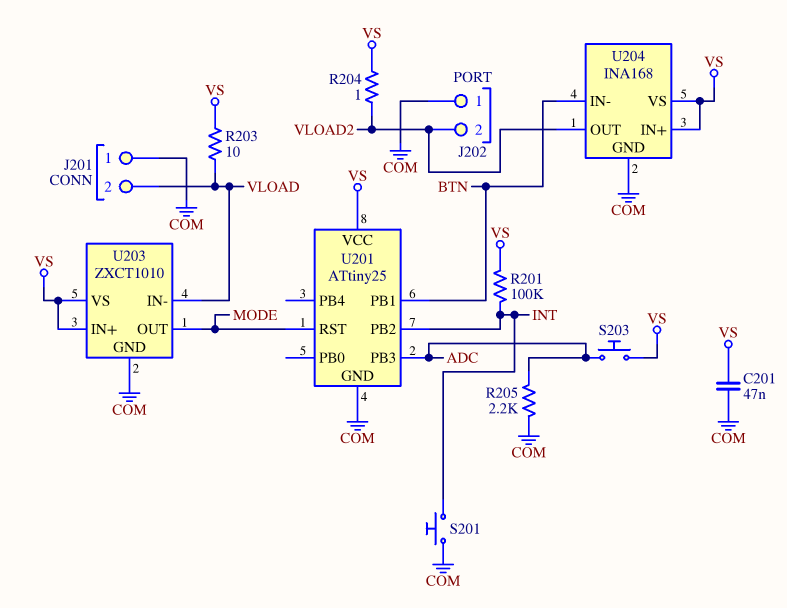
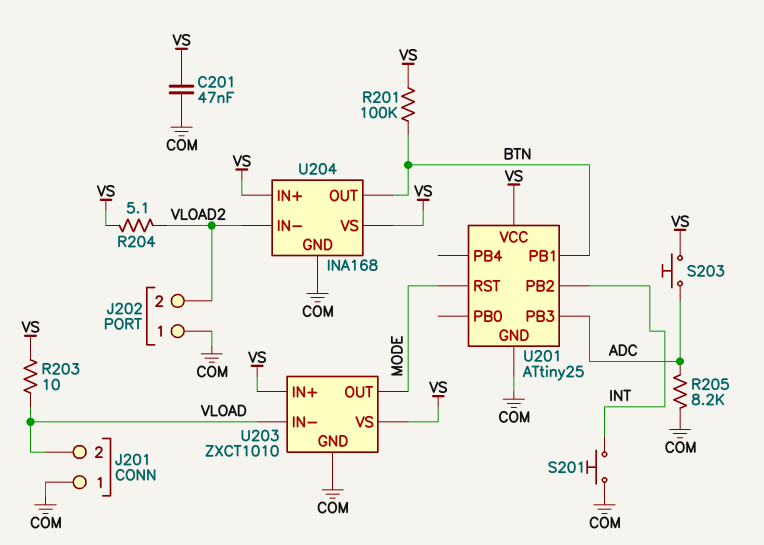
R201: 100k (INT, VS) -> 100k (BTN, VS)
R204: 1 (VLOAD2, VS) -> 5.1 (VLOAD2, VS)
R205: 2.2k (ADC, COM) -> 8.2k (ADC, COM)
U204 pin IN-: BTN -> VLOAD2
U204 pin OUT: VLOAD2 -> BTN

